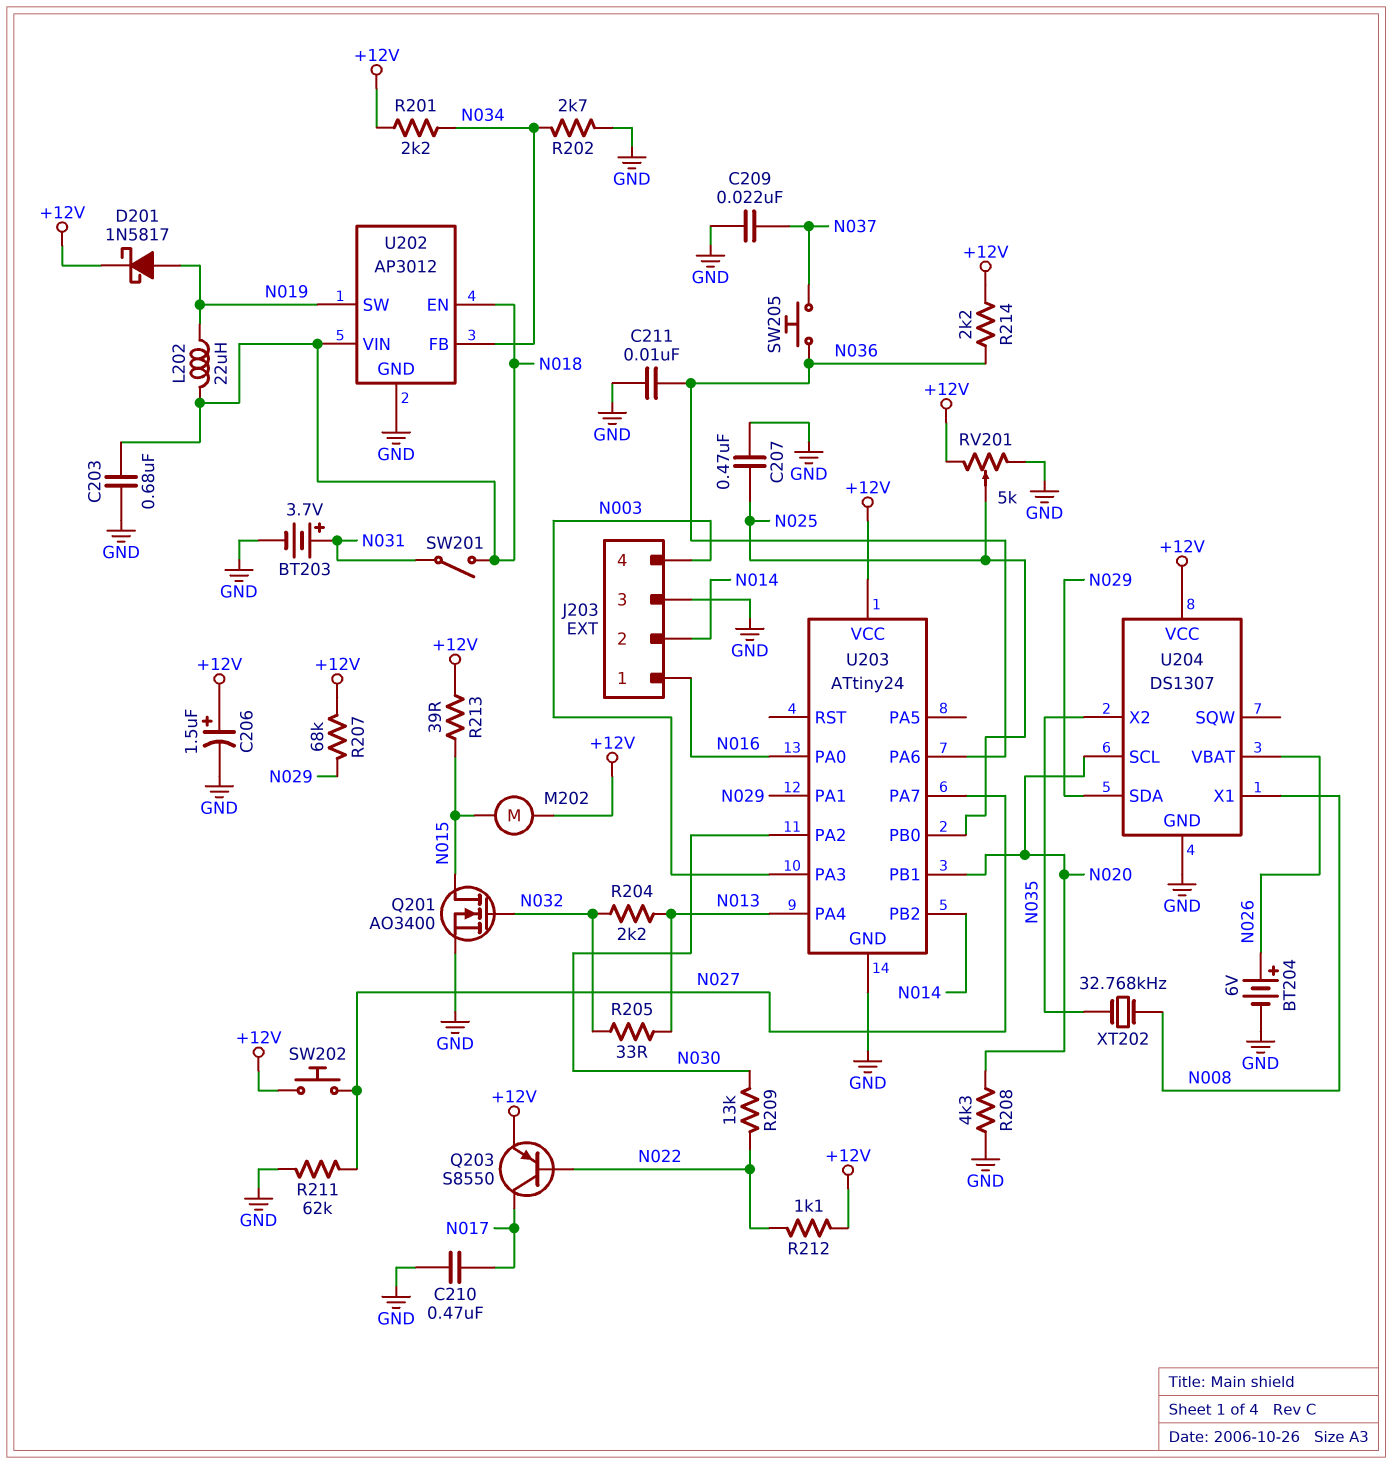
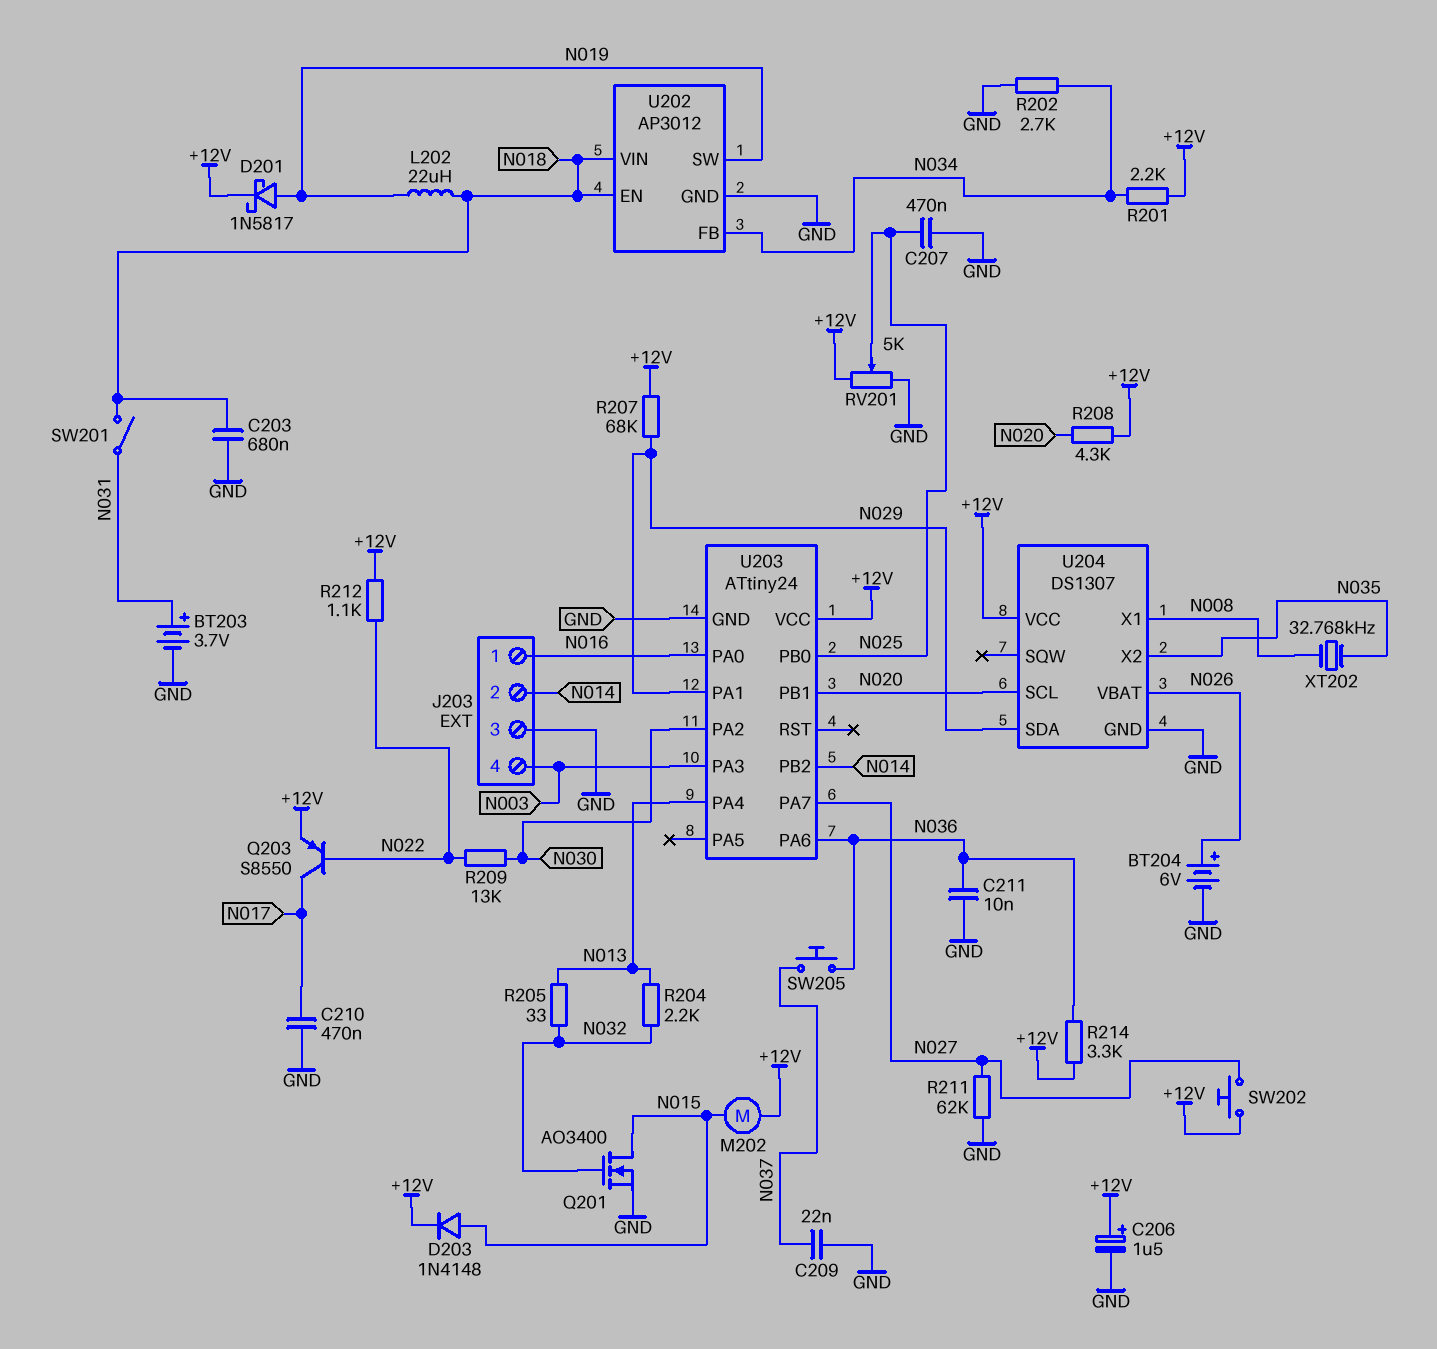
D203: none -> diode 1N4148 (A N015, K +12V)
R208: 4.3k (GND, N020) -> 4.3k (+12V, N020)
R213: 39 (+12V, N015) -> none
R214: 2.2k (+12V, N036) -> 3.3k (+12V, N036)

